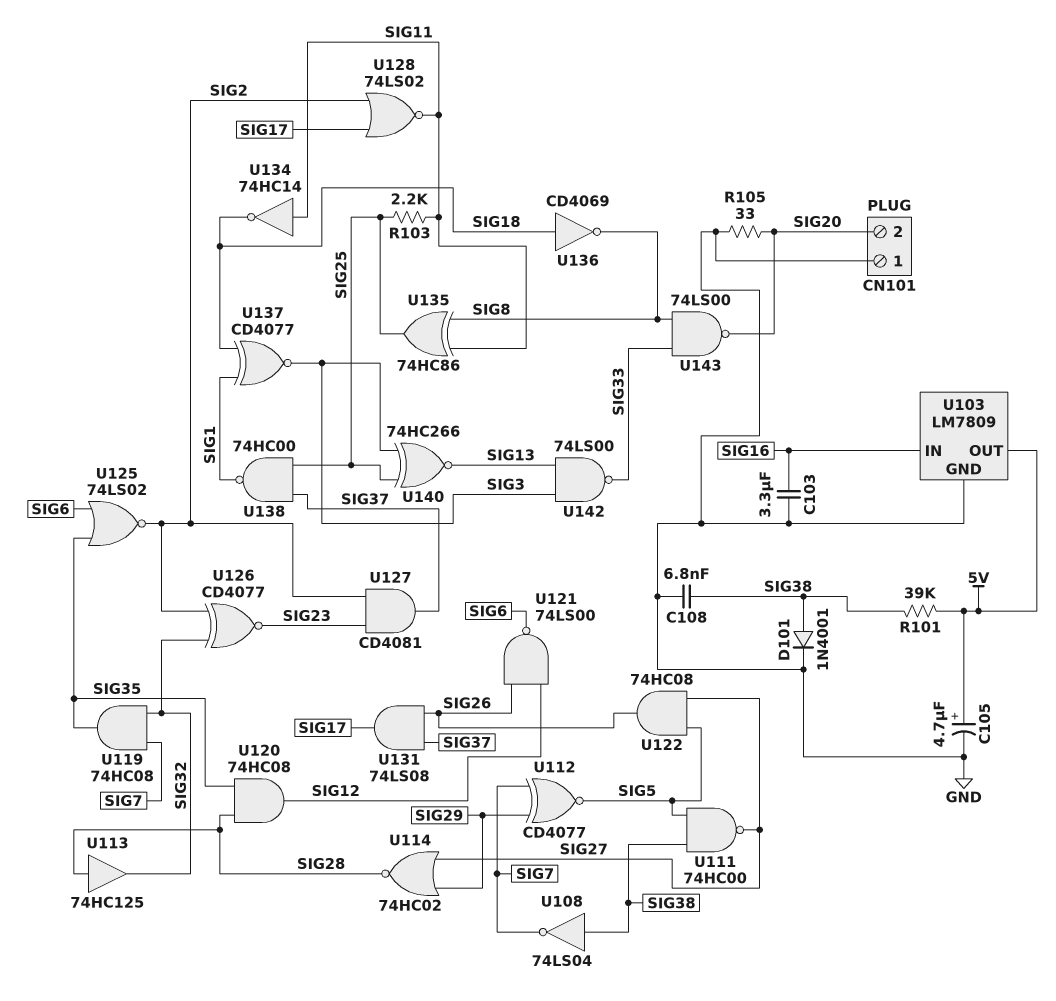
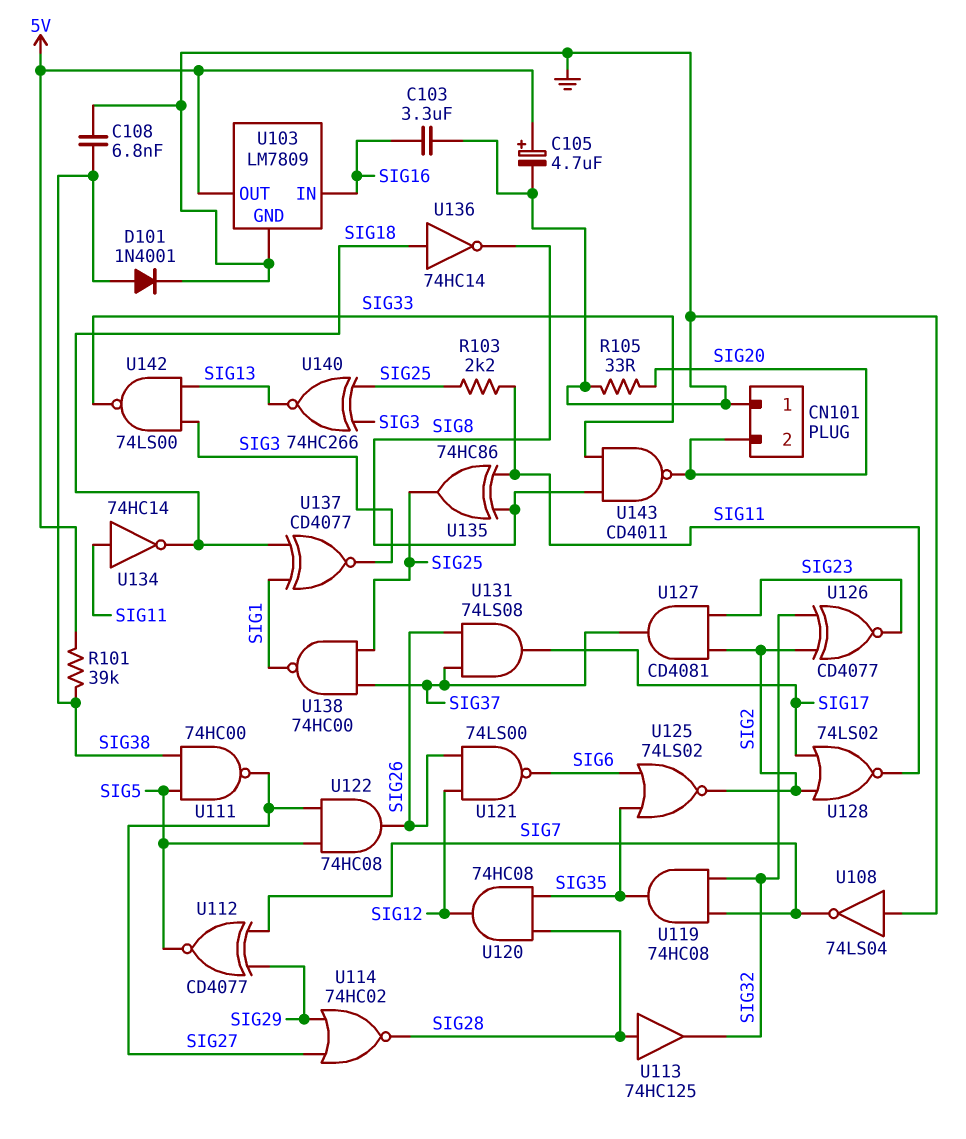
U108: NOT 74LS04 (in SIG38, out SIG7) -> NOT 74LS04 (in GND, out SIG7)
U136: NOT CD4069 (in SIG18, out SIG8) -> NOT 74HC14 (in SIG18, out SIG8)
U143: NAND 74LS00 (in SIG8, in SIG33, out SIG20) -> NAND CD4011 (in SIG8, in SIG33, out SIG20)

